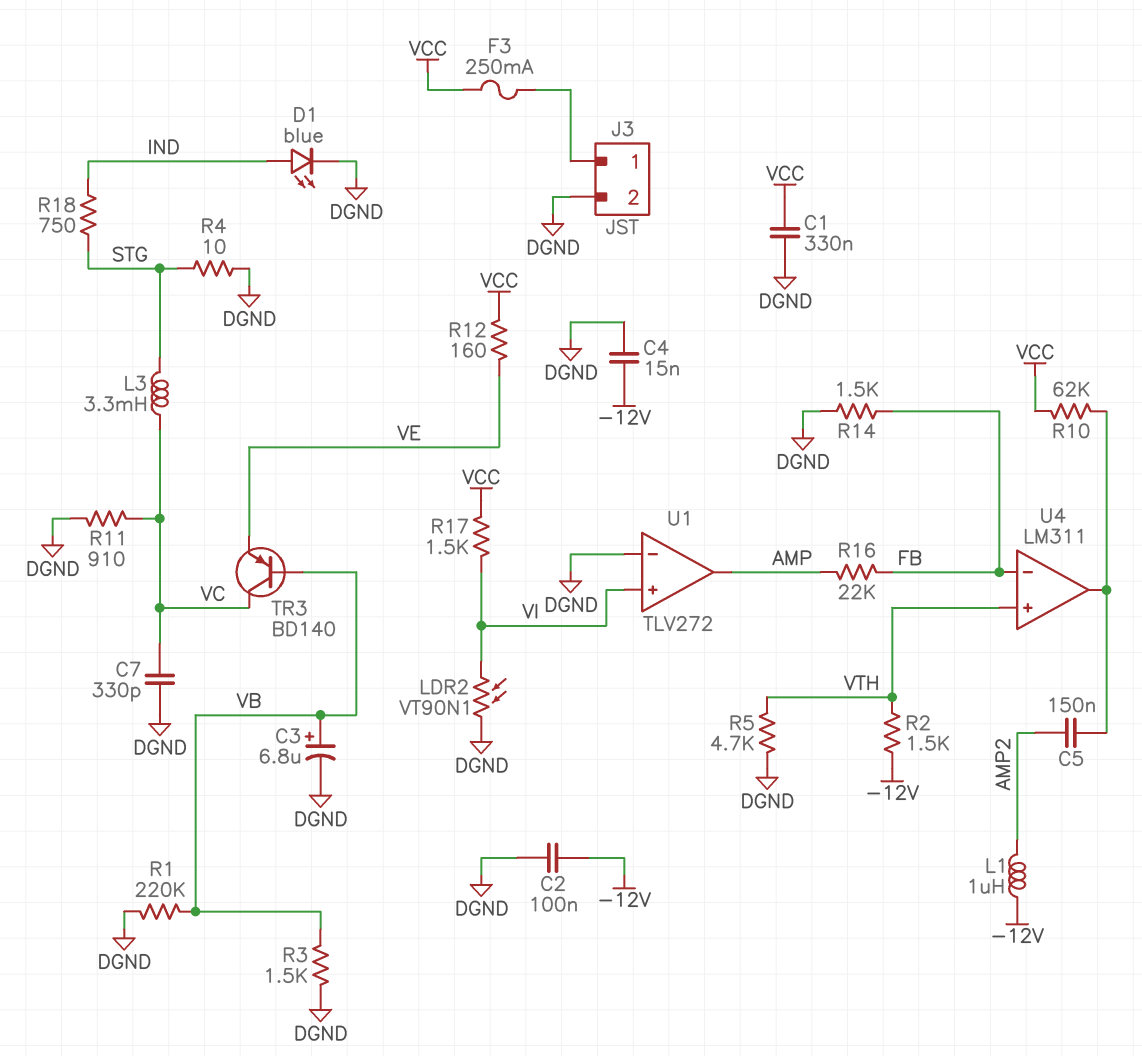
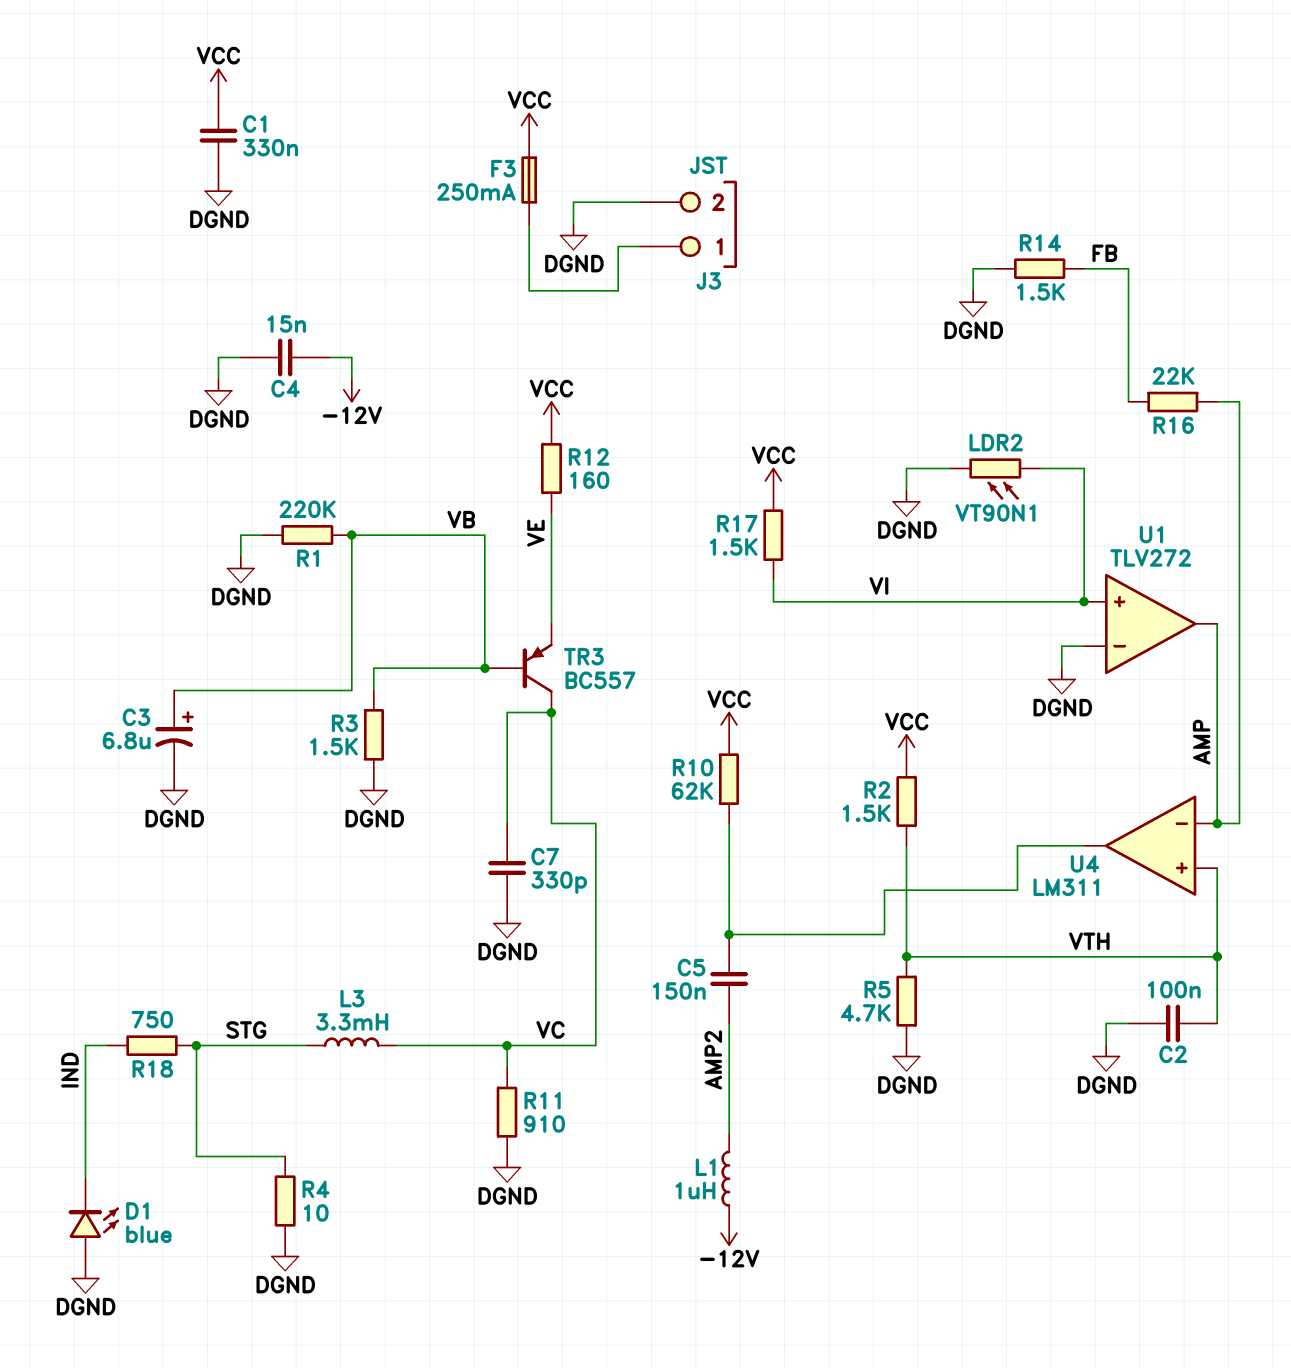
C2: 100nF (-12V, DGND) -> 100nF (DGND, VTH)
D1: LED blue (A IND, K DGND) -> LED blue (A DGND, K IND)
R2: 1.5k (-12V, VTH) -> 1.5k (VCC, VTH)
TR3: PNP BD140 (B VB, C VC, E VE) -> PNP BC557 (B VB, C VC, E VE)
U4 pin in-: FB -> AMP

